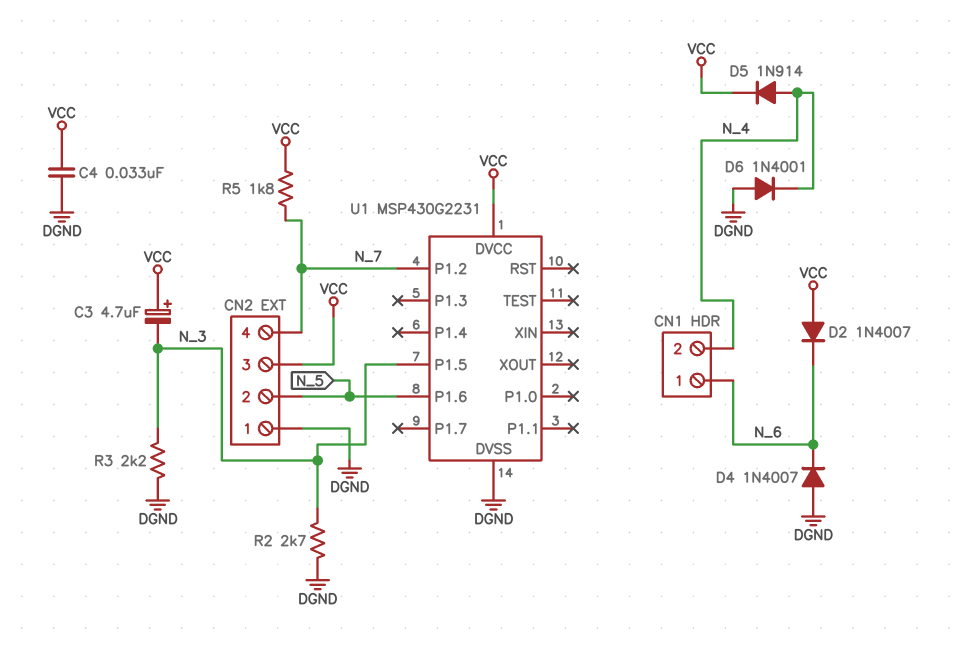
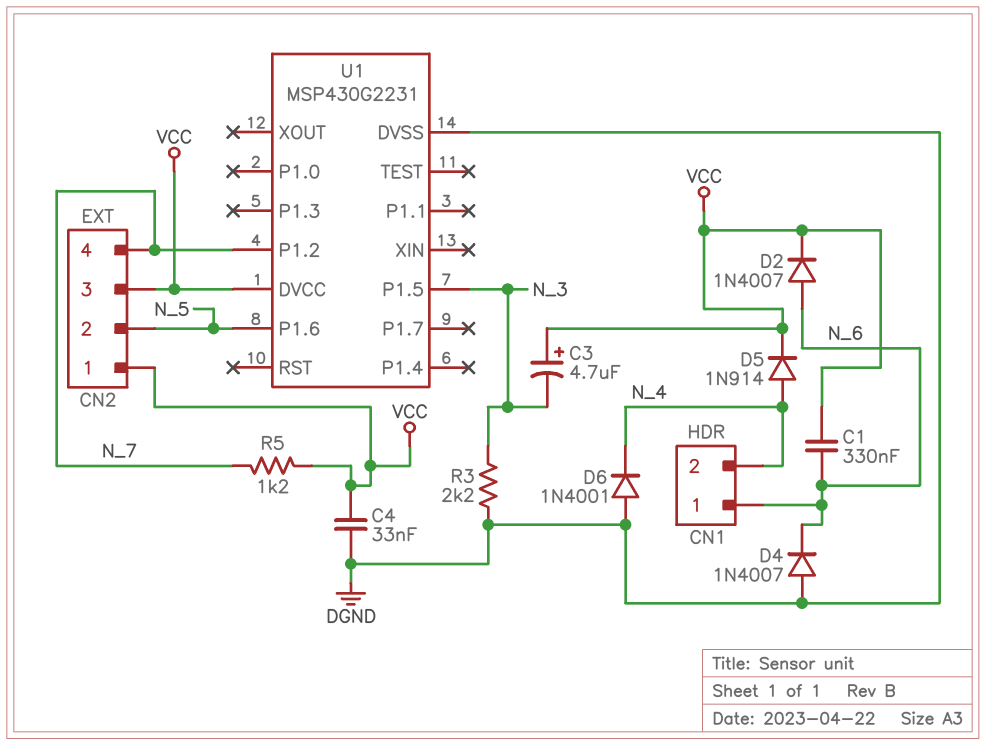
C1: none -> 330nF (N_6, VCC)
CN2 pin 1: DGND -> VCC
D2: diode 1N4007 (A VCC, K N_6) -> diode 1N4007 (A N_6, K VCC)
R2: 2.7k (DGND, N_3) -> none
R5: 1.8k (N_7, VCC) -> 1.2k (N_7, VCC)

